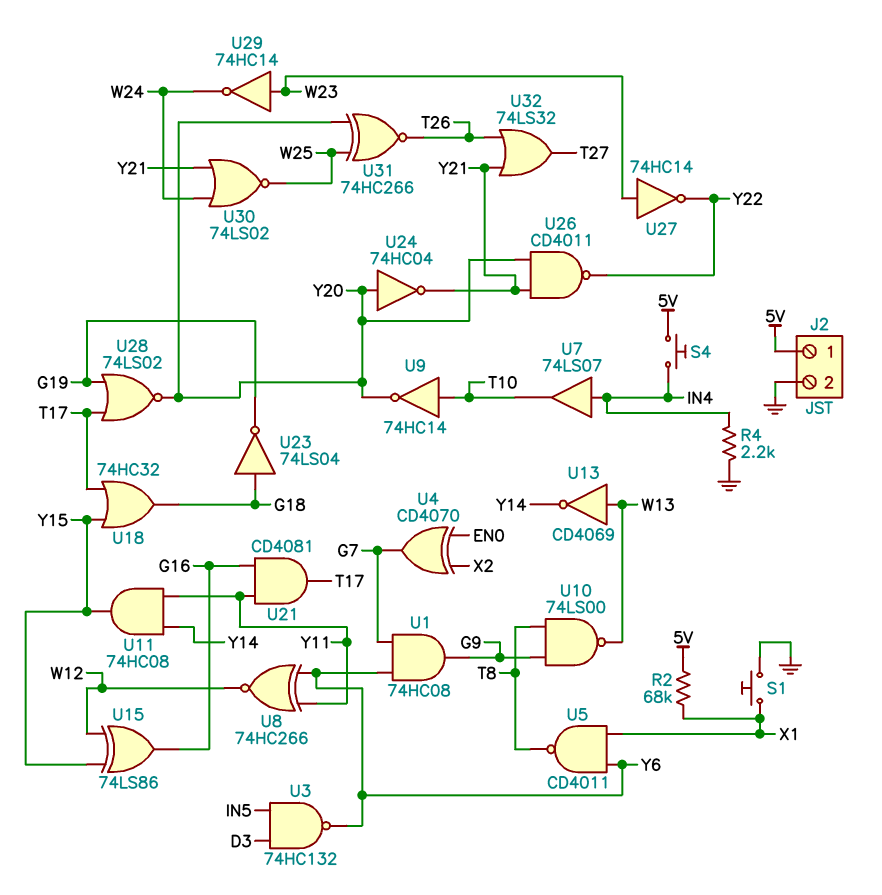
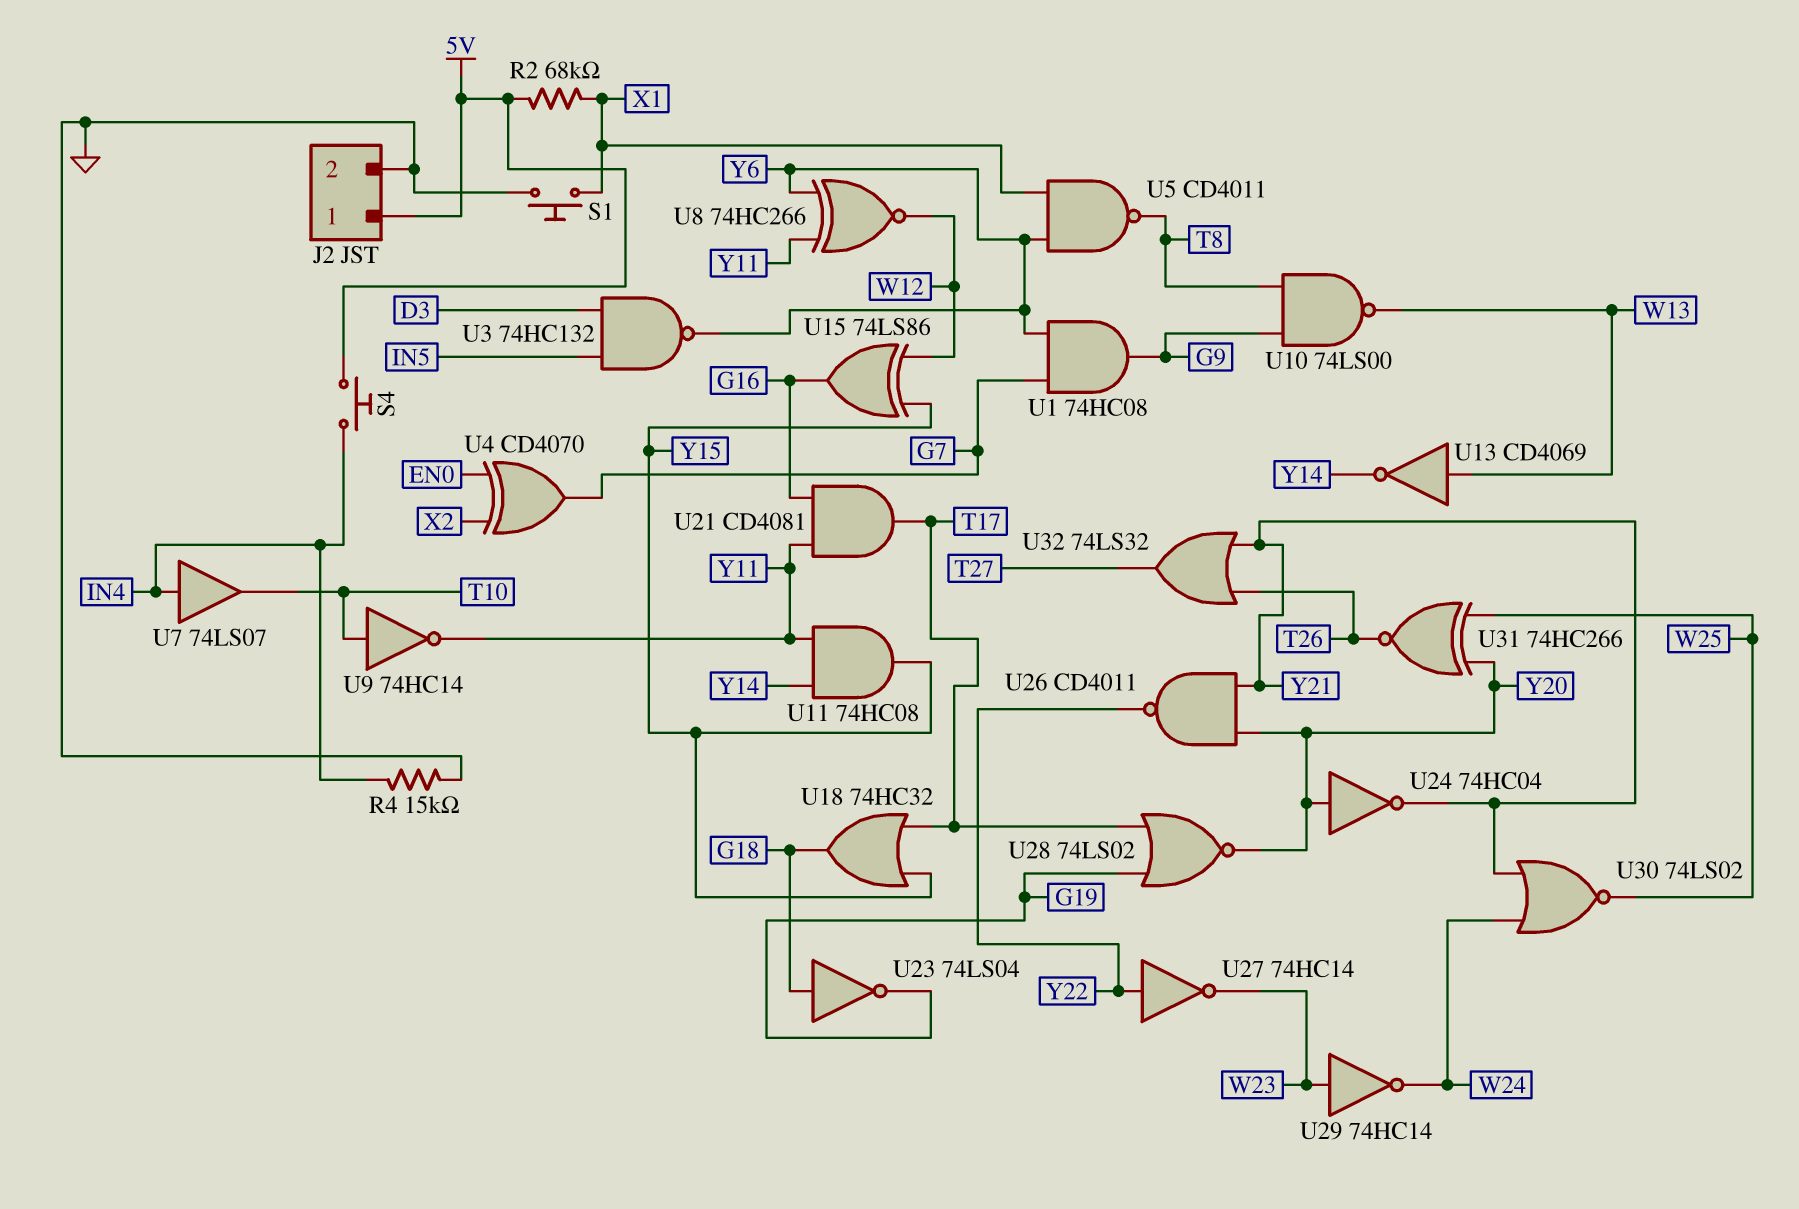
R4: 2.2k (GND, IN4) -> 15k (GND, IN4)
U9: NOT 74HC14 (in T10, out Y20) -> NOT 74HC14 (in T10, out Y11)
U27: NOT 74HC14 (in W23, out Y22) -> NOT 74HC14 (in Y22, out W23)

